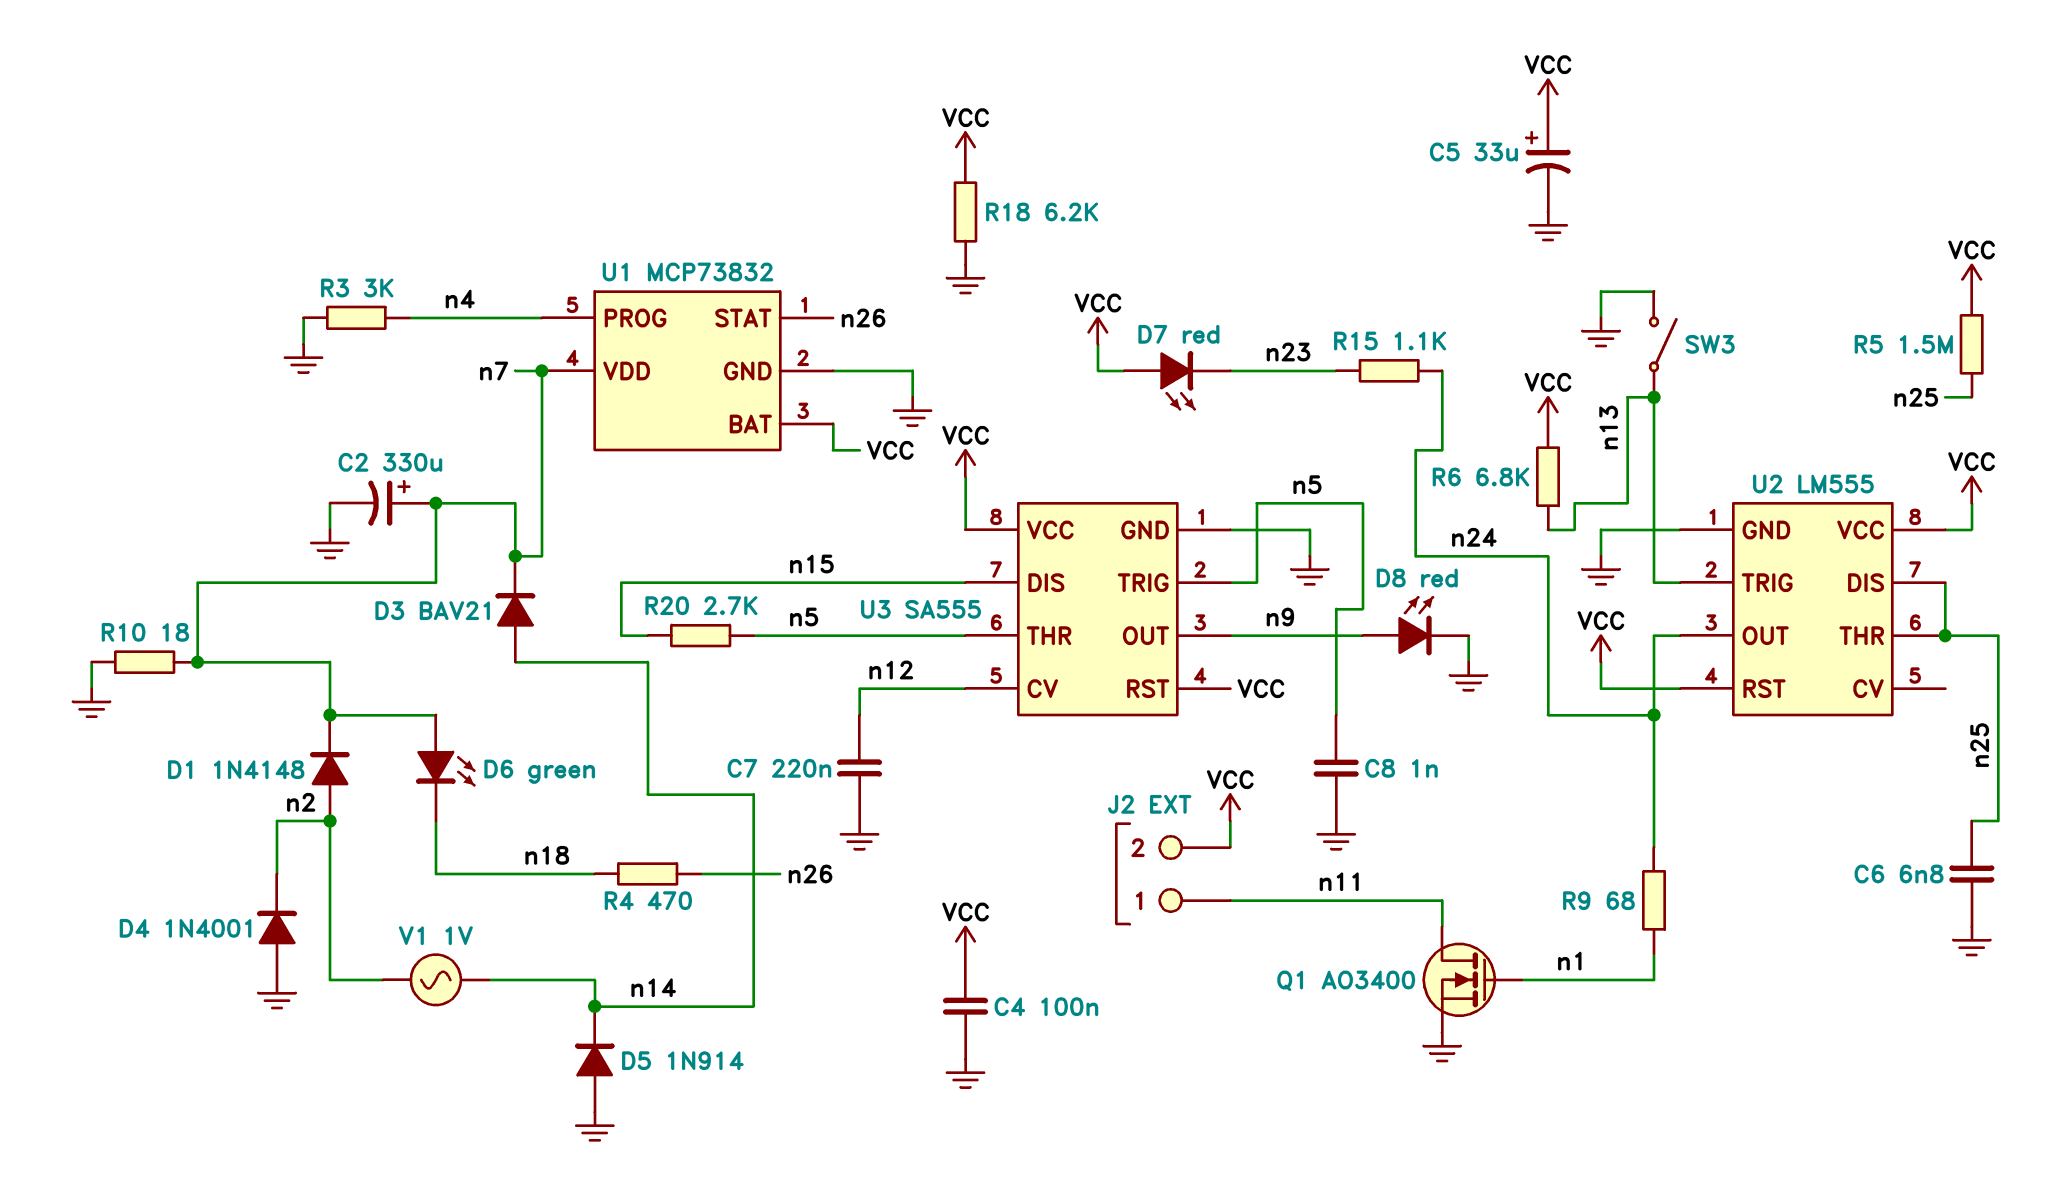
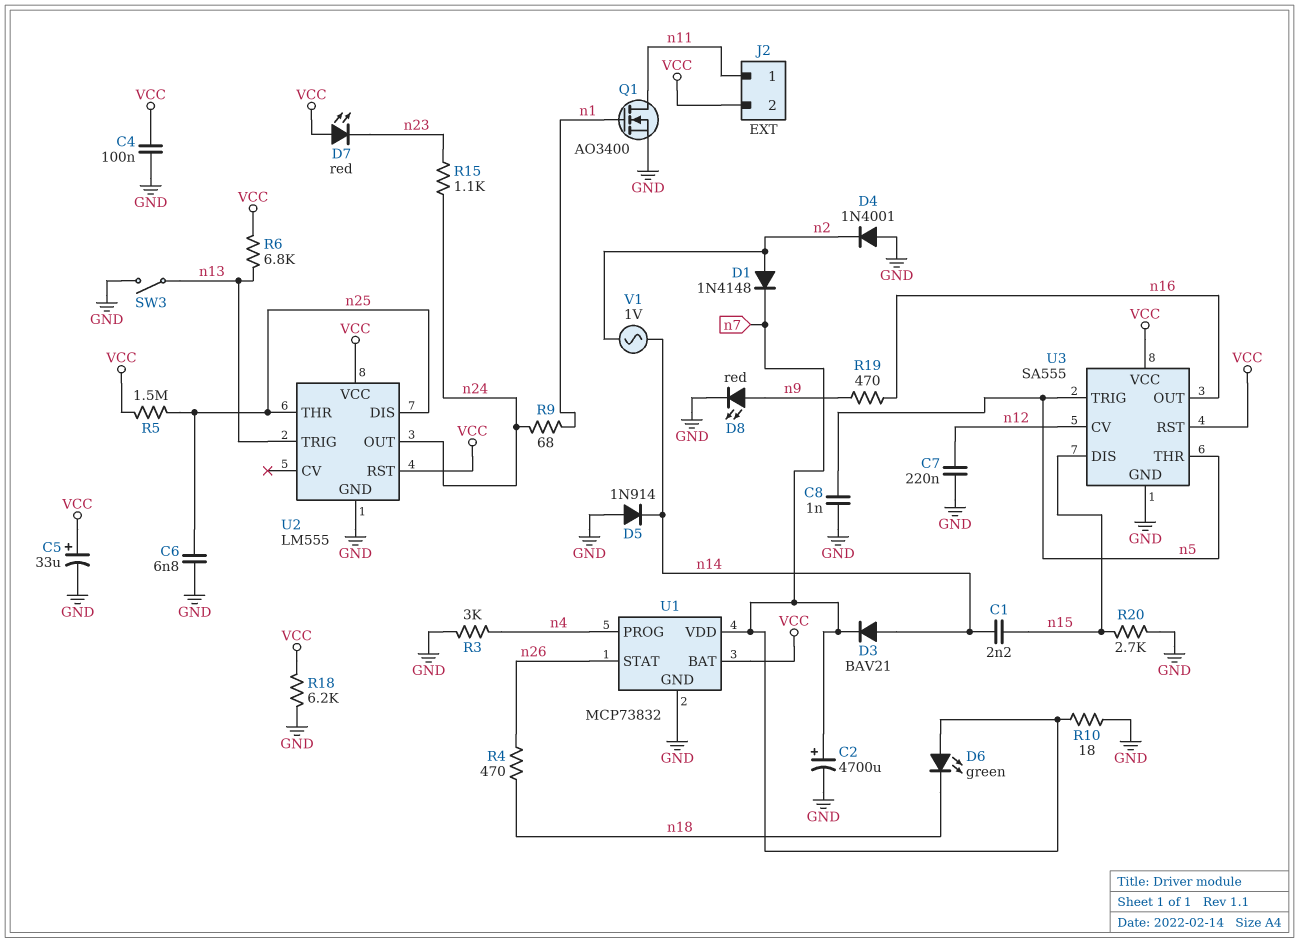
C1: none -> 2.2nF (n14, n15)
C2: 330uF (plus n7, minus GND) -> 4700uF (plus n7, minus GND)
R19: none -> 470 (n9, n16)
R20: 2.7k (n5, n15) -> 2.7k (GND, n15)
U3 pin OUT: n9 -> n16

